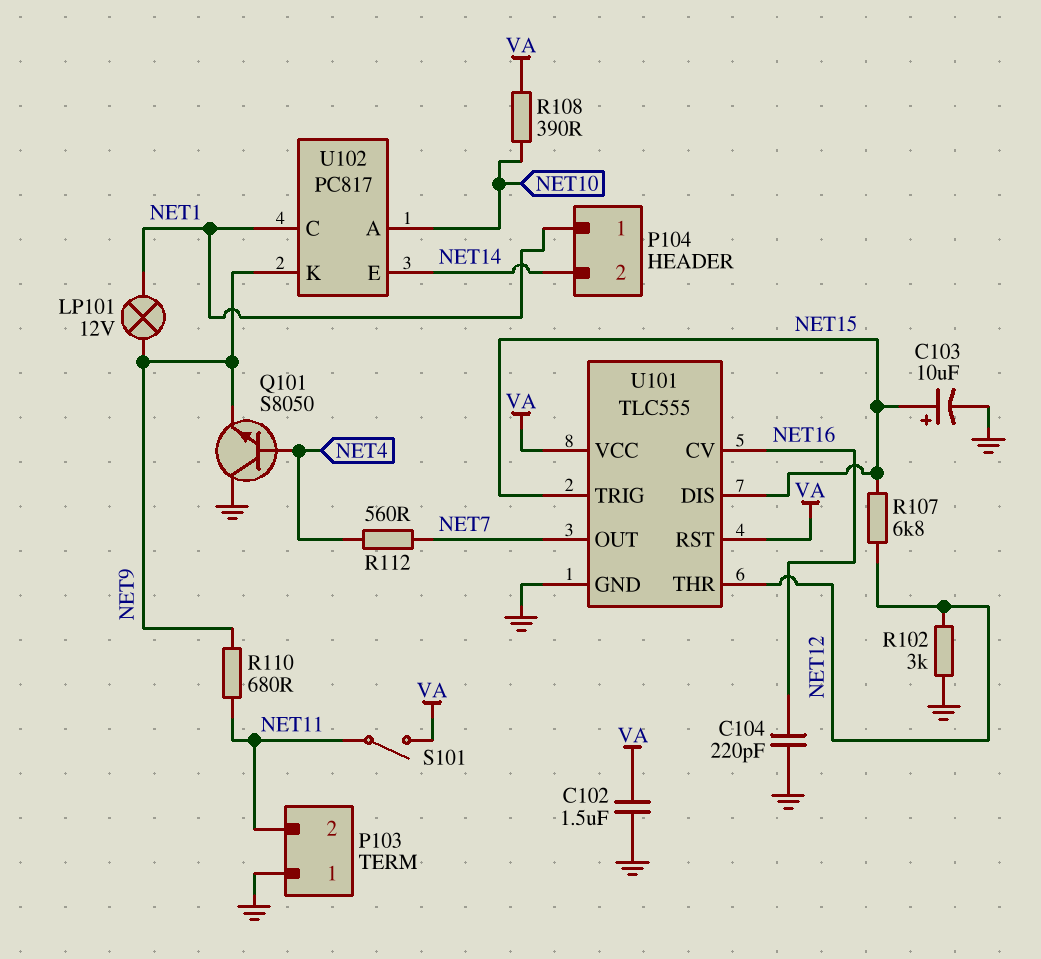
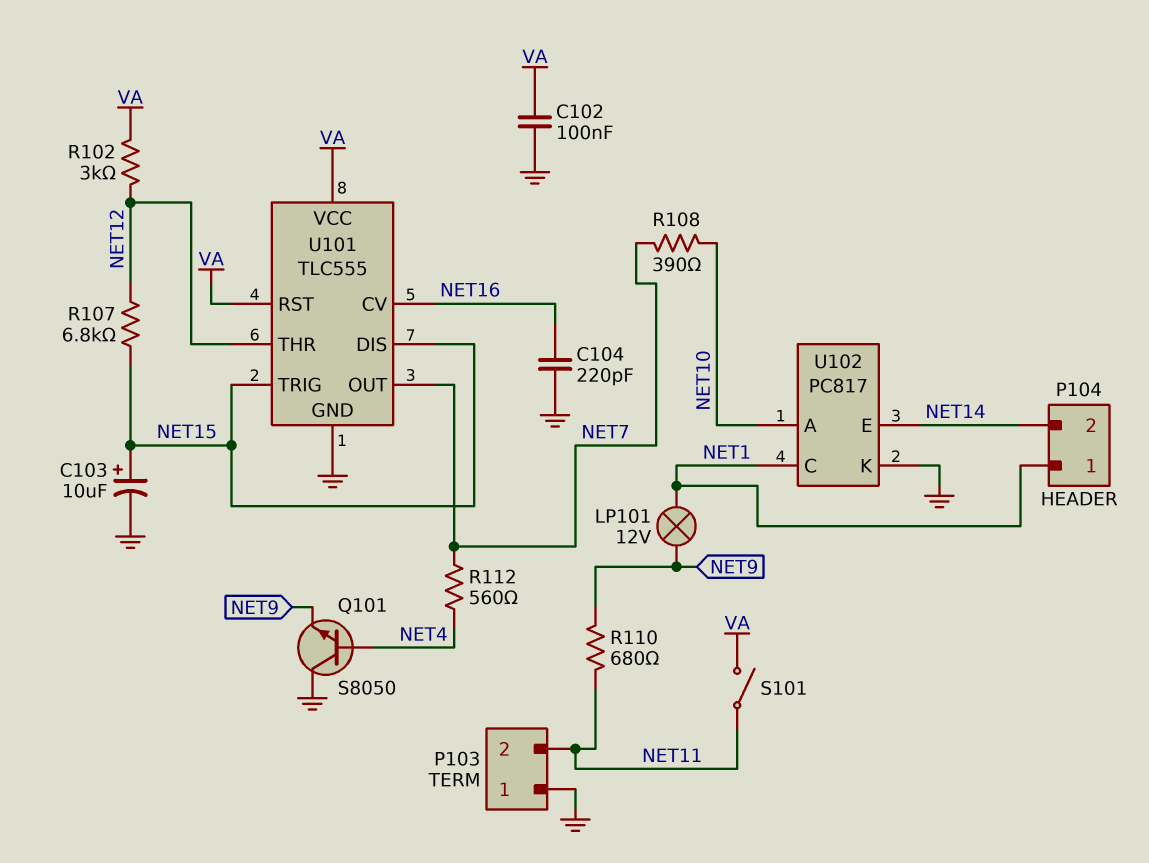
C102: 1.5uF (GND, VA) -> 100nF (GND, VA)
R102: 3k (GND, NET12) -> 3k (NET12, VA)
R108: 390 (NET10, VA) -> 390 (NET7, NET10)
U102 pin K: NET9 -> GND

